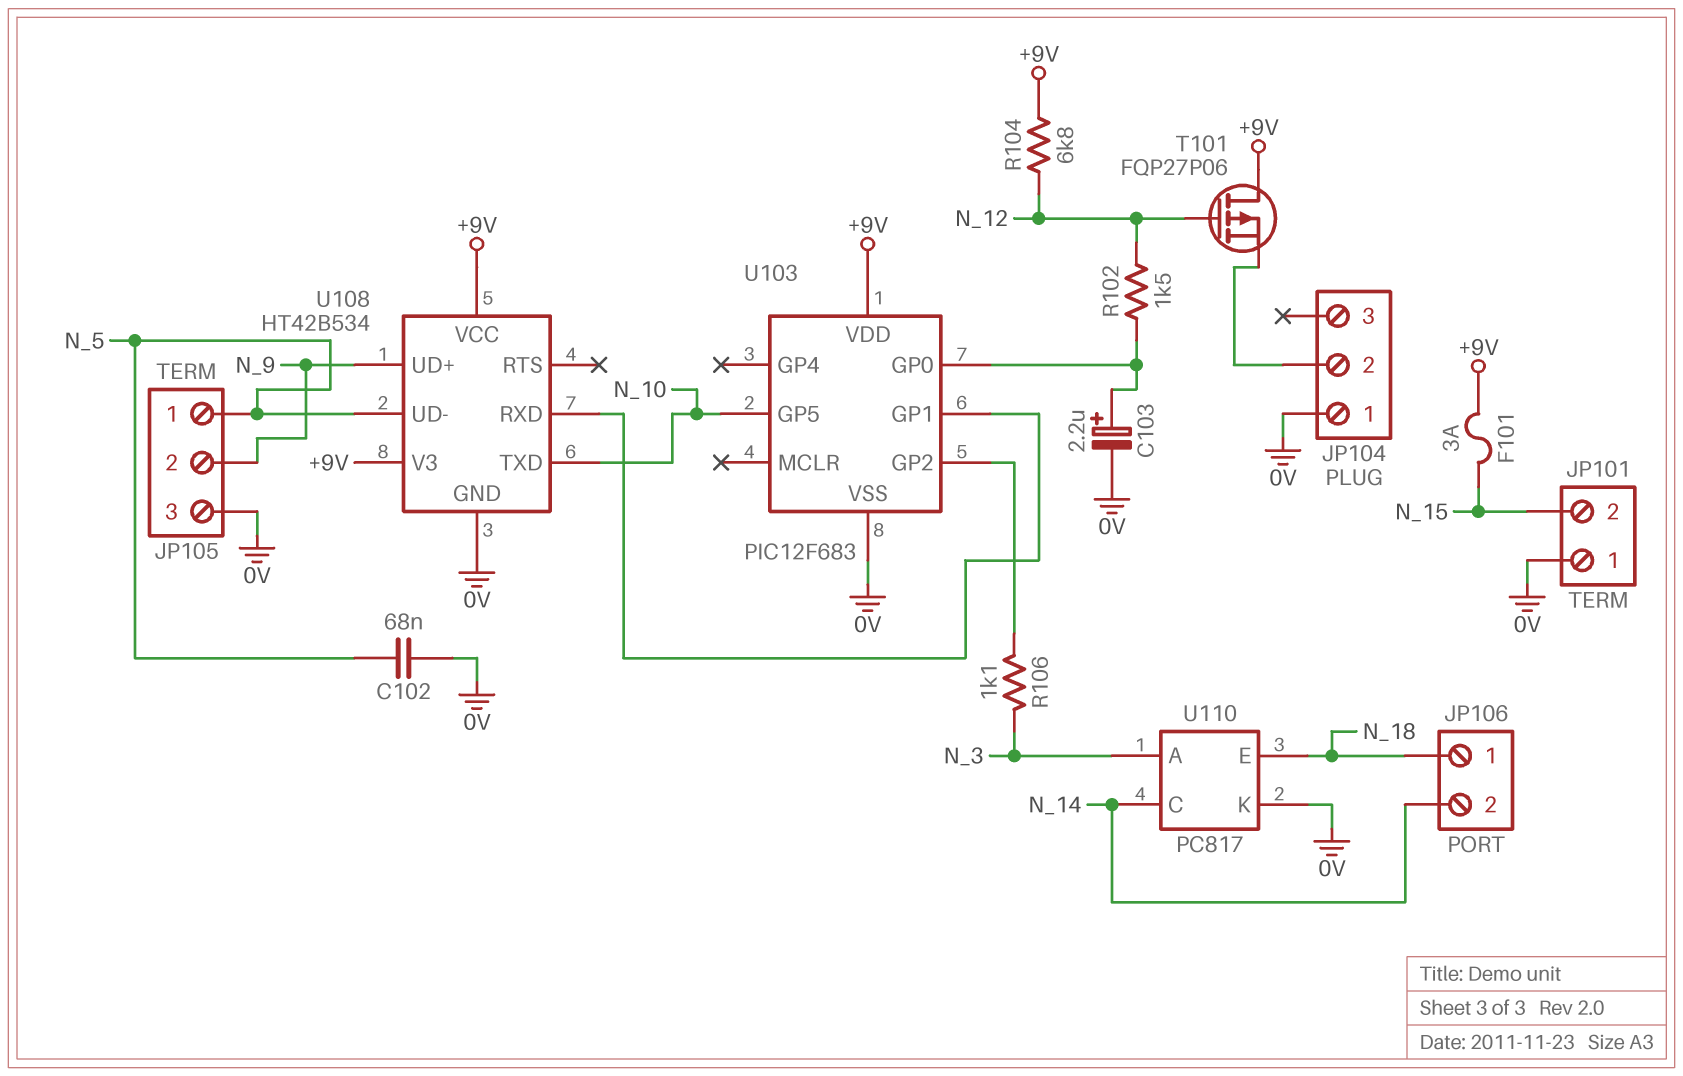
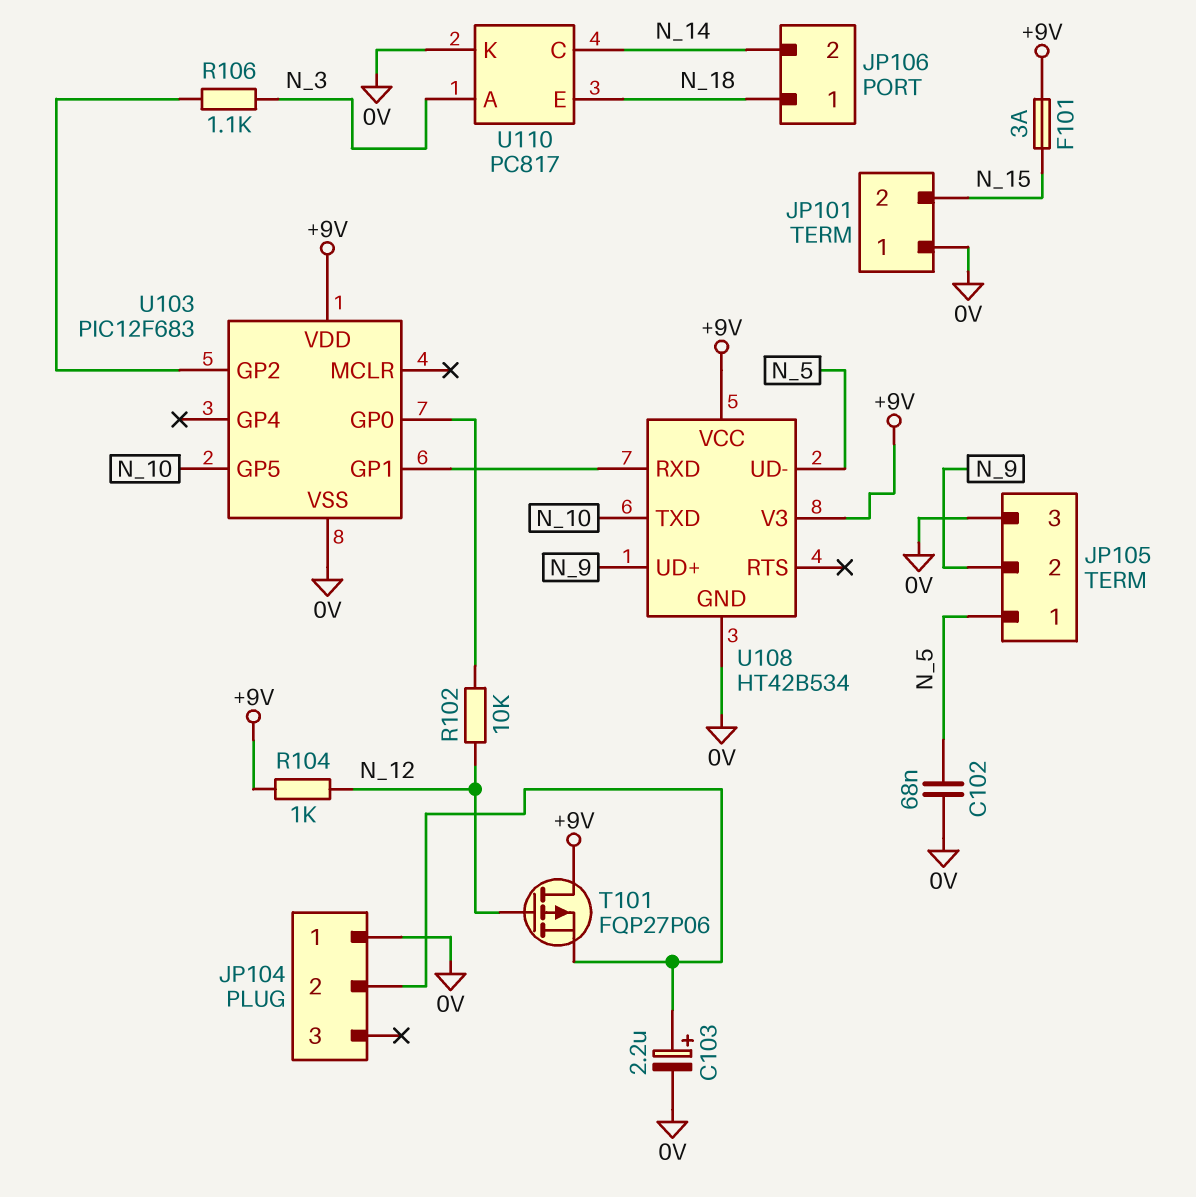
C103: 2.2uF (plus U103/GP0, minus 0V) -> 2.2uF (plus JP104/2, minus 0V)
R102: 1.5k (N_12, U103/GP0) -> 10k (N_12, U103/GP0)
R104: 6.8k (+9V, N_12) -> 1k (+9V, N_12)

